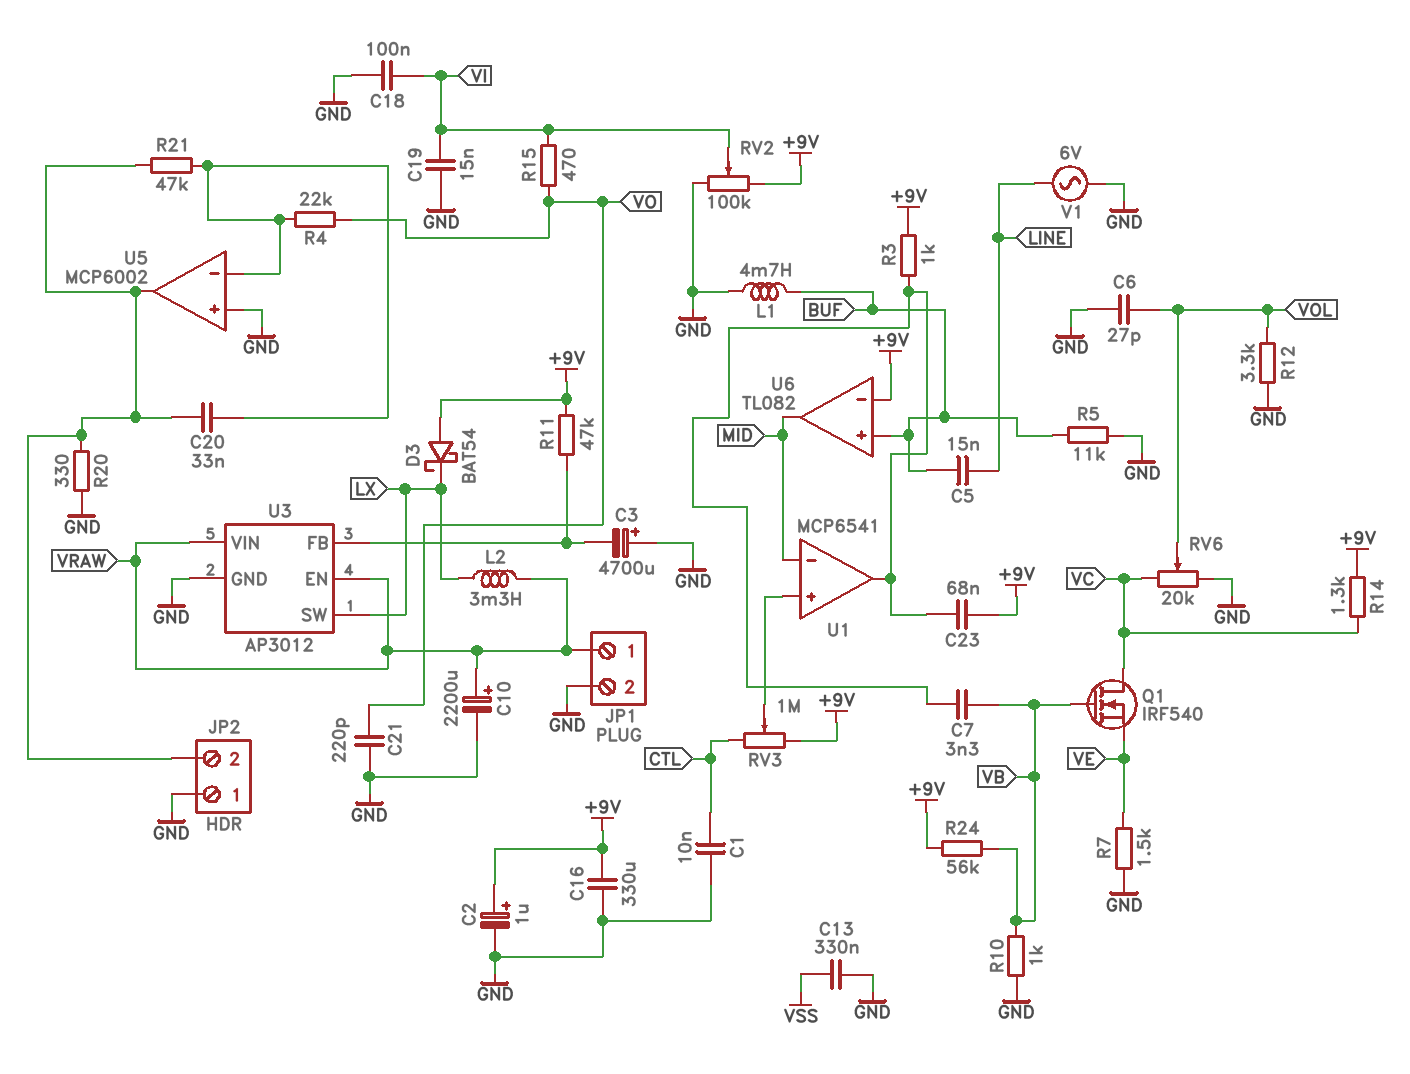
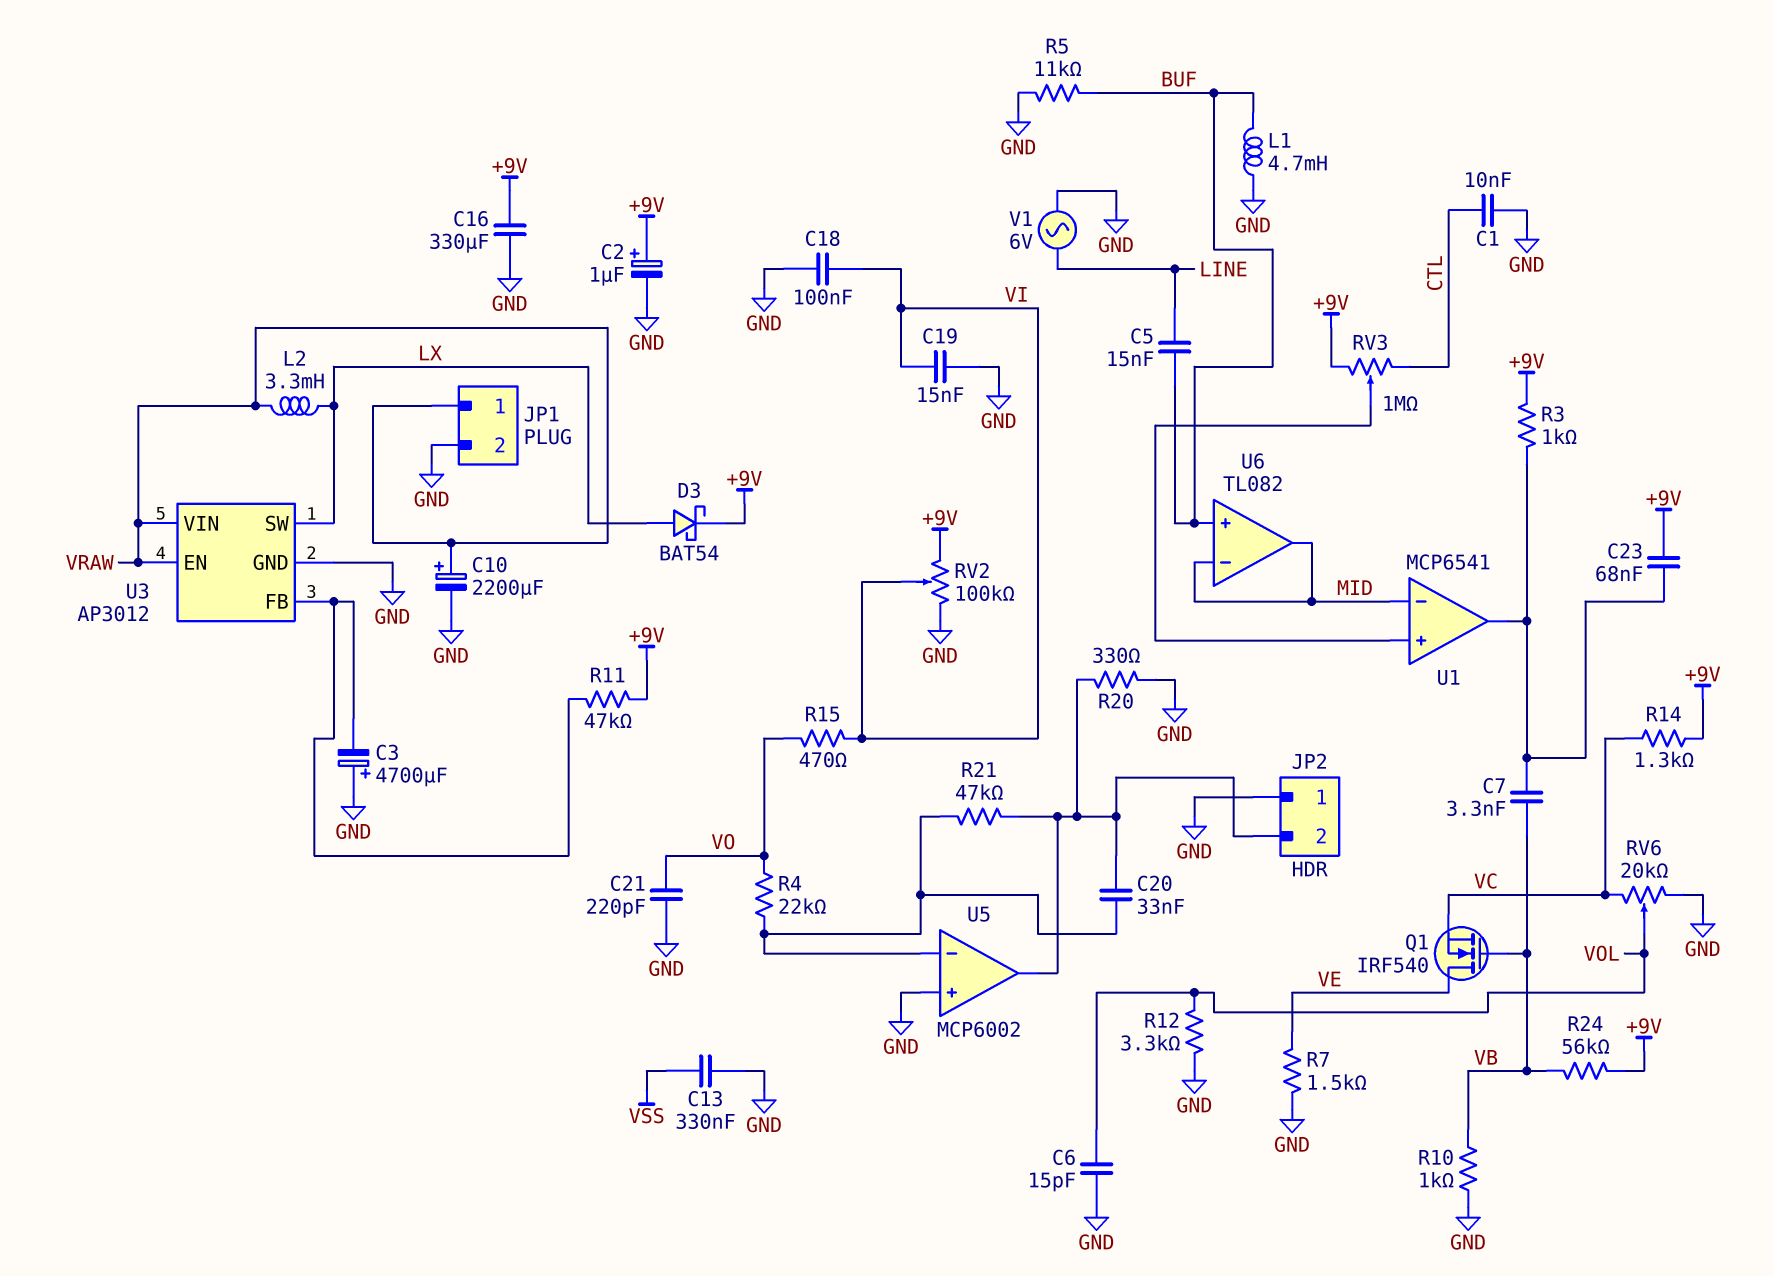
C6: 27pF (GND, VOL) -> 15pF (GND, VOL)
D3: schottky BAT54 (A +9V, K LX) -> schottky BAT54 (A LX, K +9V)
Q1: NMOS IRF540 (G VB, D VC, S VE) -> NMOS IRF540 (G VB, D VE, S VC)
U6 pin in-: +9V -> MID

